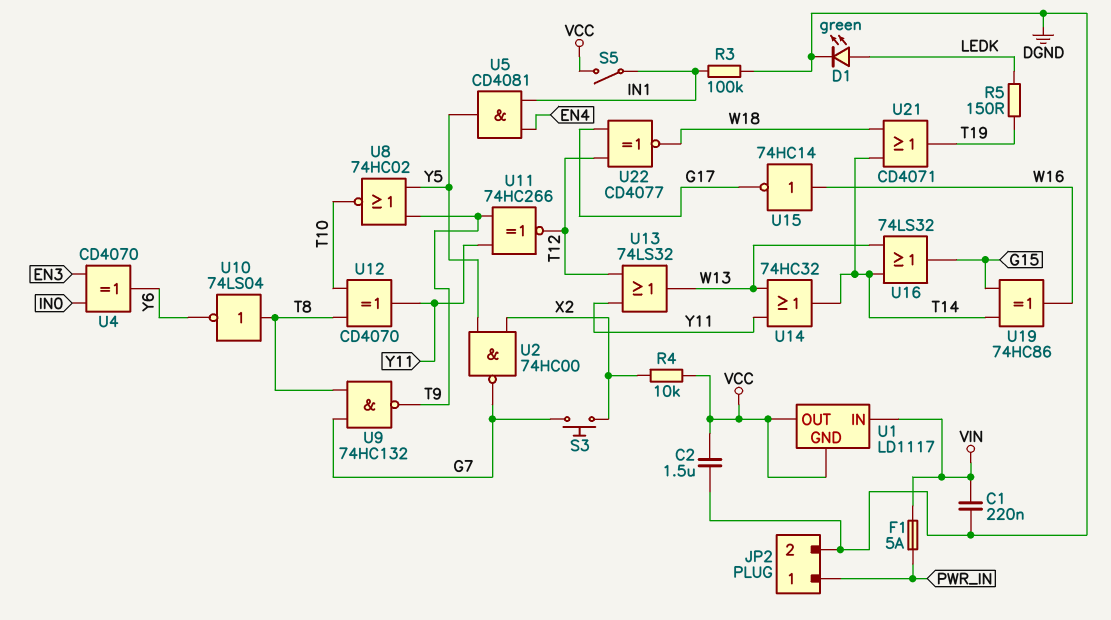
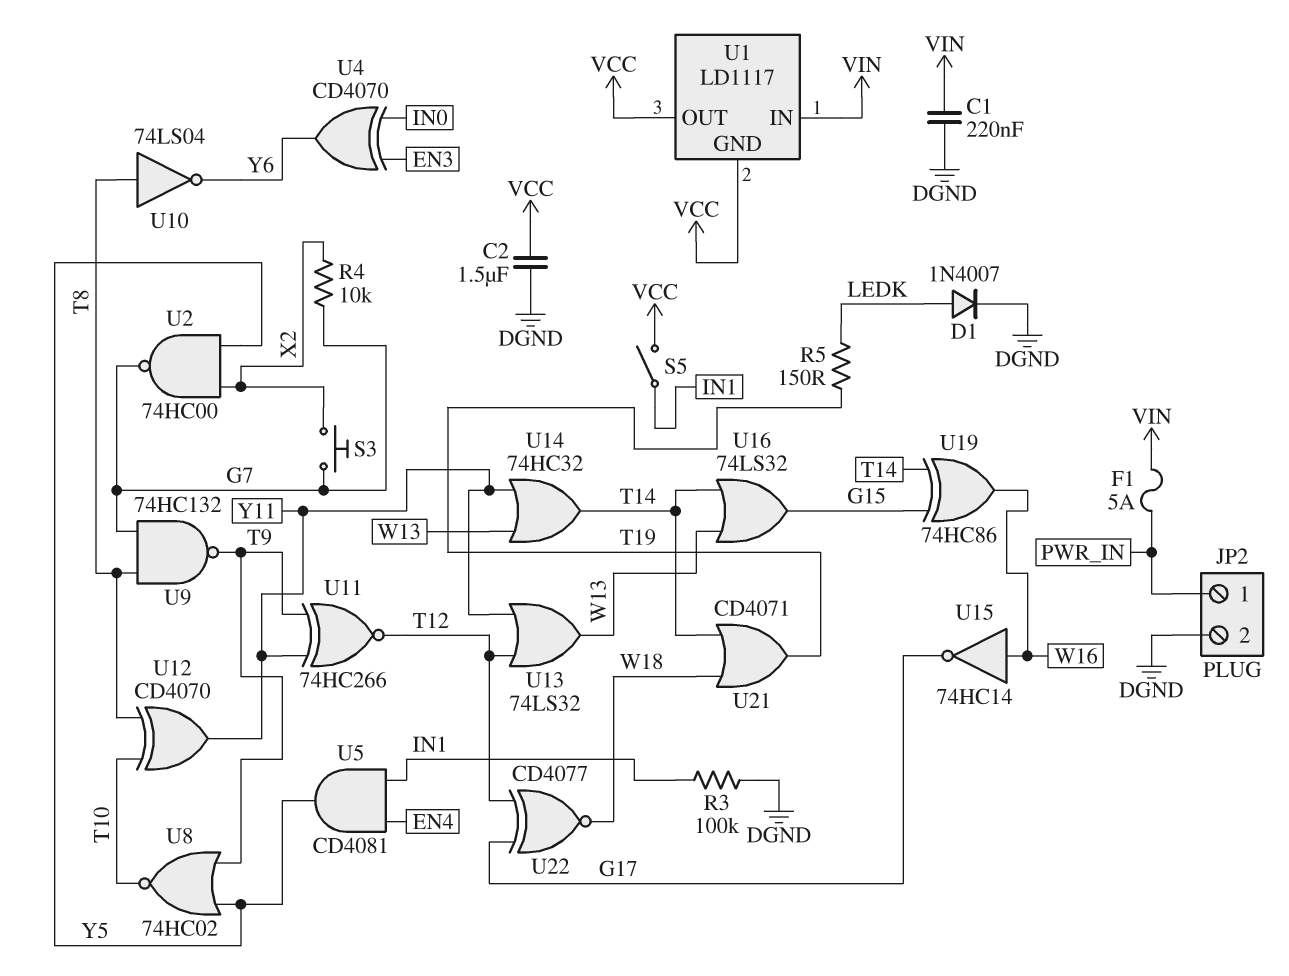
D1: LED green (A LEDK, K DGND) -> diode 1N4007 (A LEDK, K DGND)
R4: 10k (VCC, X2) -> 10k (G7, X2)

